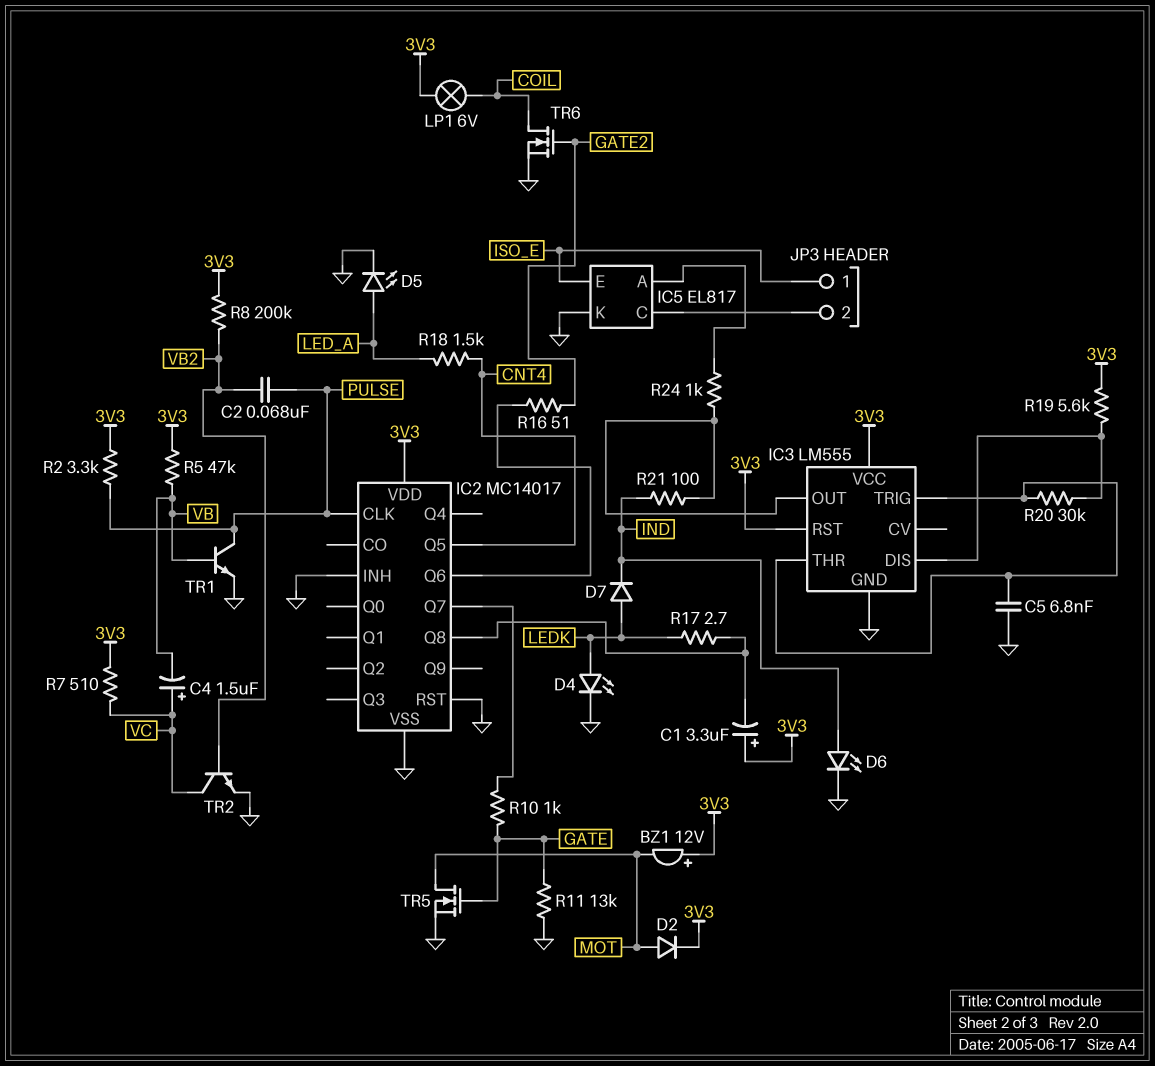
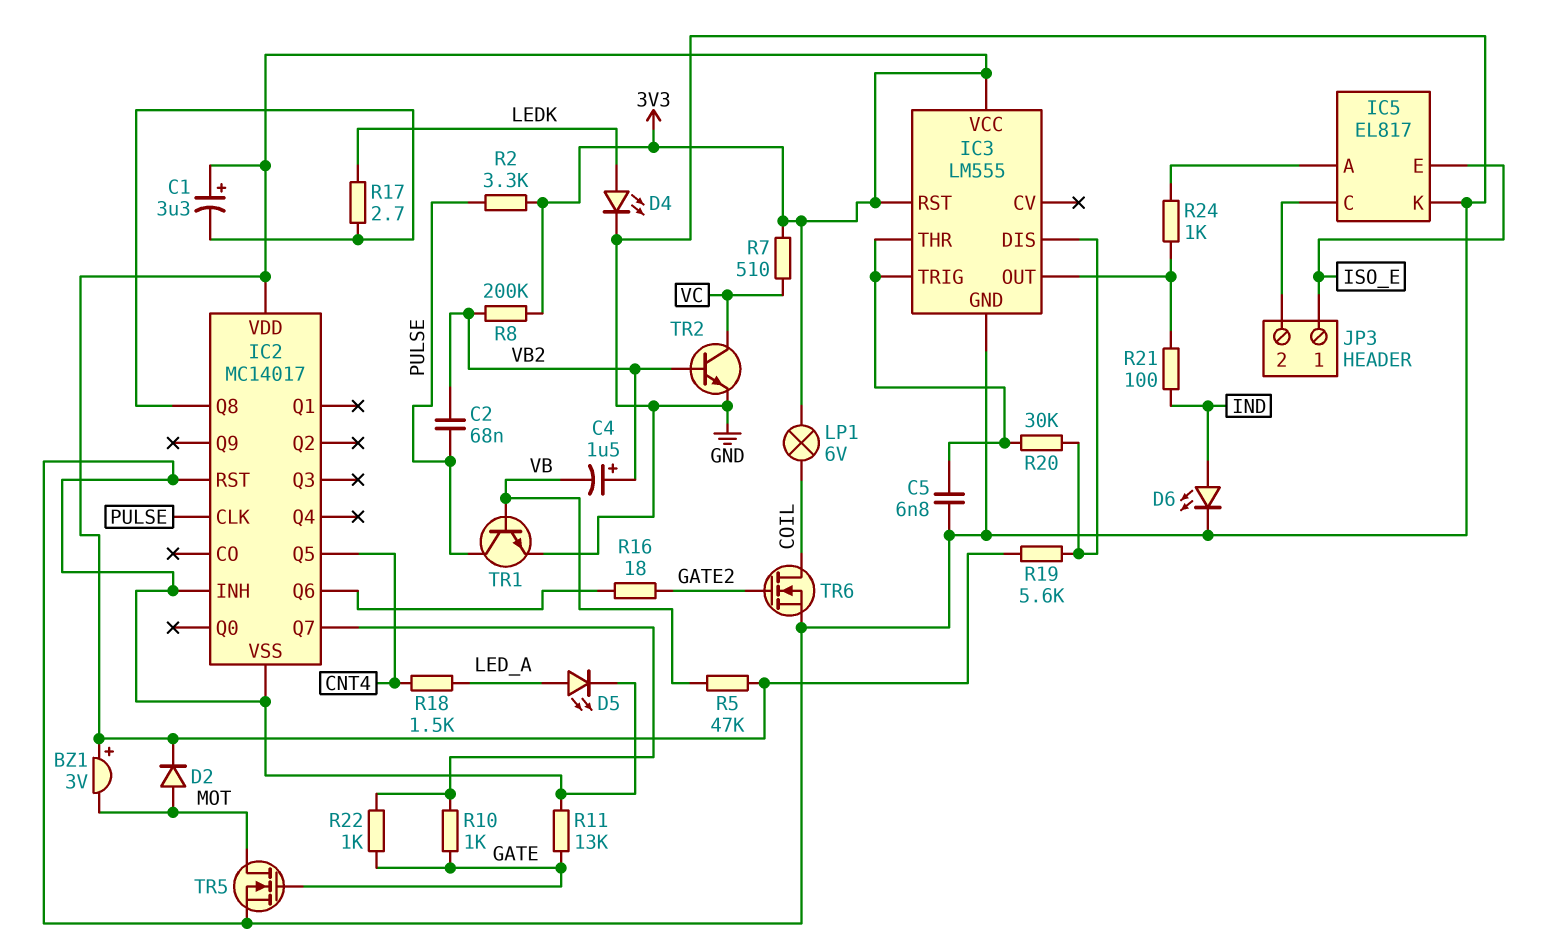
BZ1: buzzer 12V (plus 3V3, minus MOT) -> buzzer 3V (plus 3V3, minus MOT)
C4: 1.5uF (plus VC, minus VB) -> 1.5uF (plus VB2, minus VB)
D7: diode (A LEDK, K IND) -> none
R16: 51 (GATE2, IC2/Q6) -> 18 (GATE2, IC2/Q6)
R22: none -> 1k (GATE, IC2/Q7)

